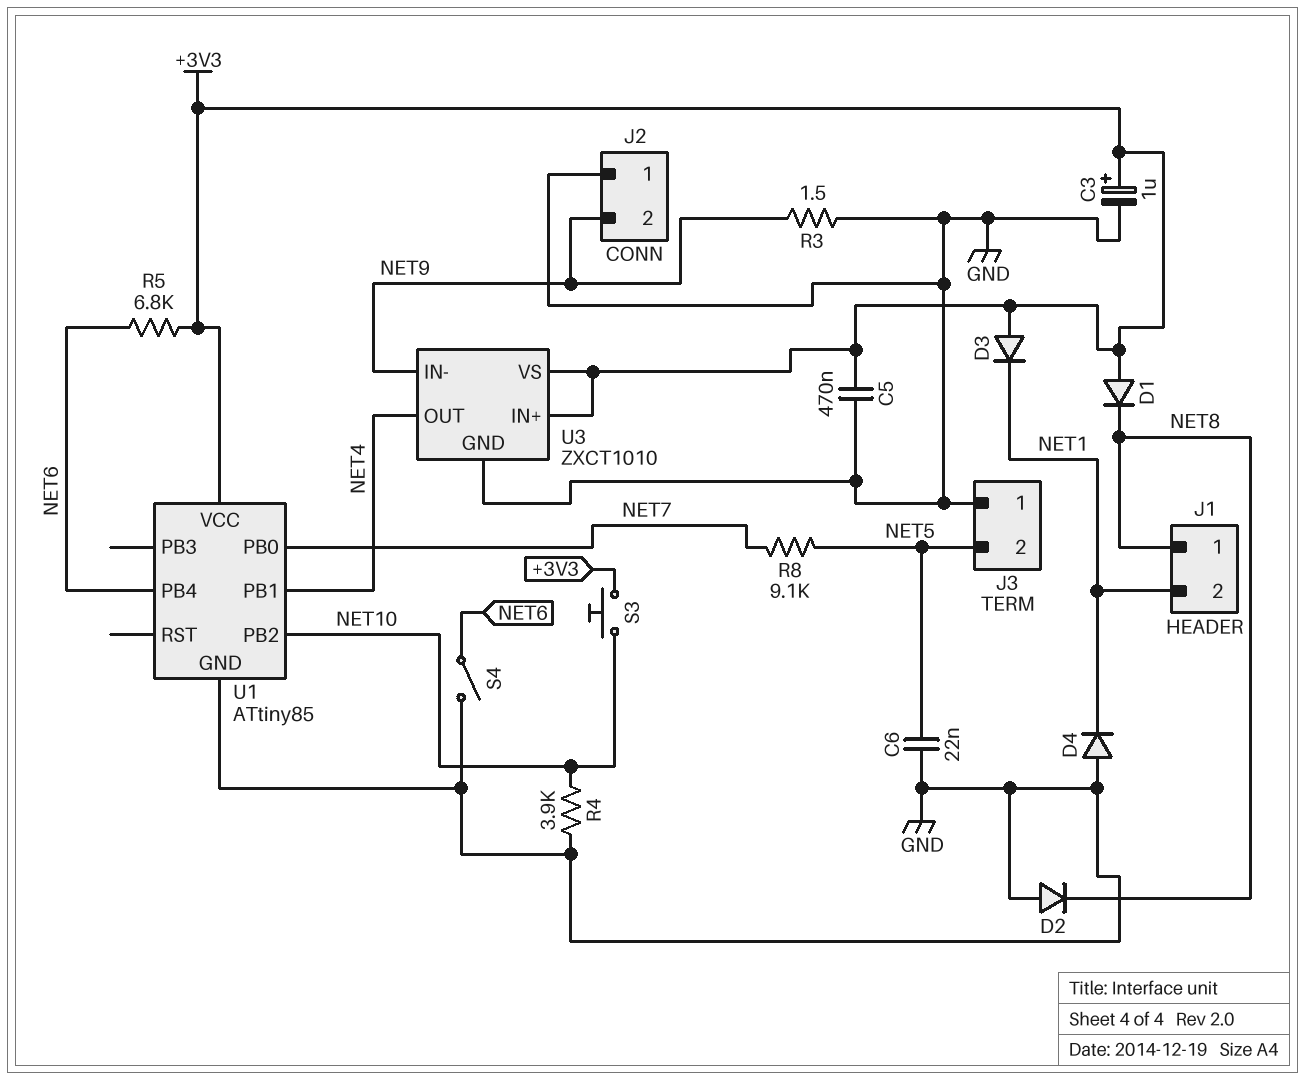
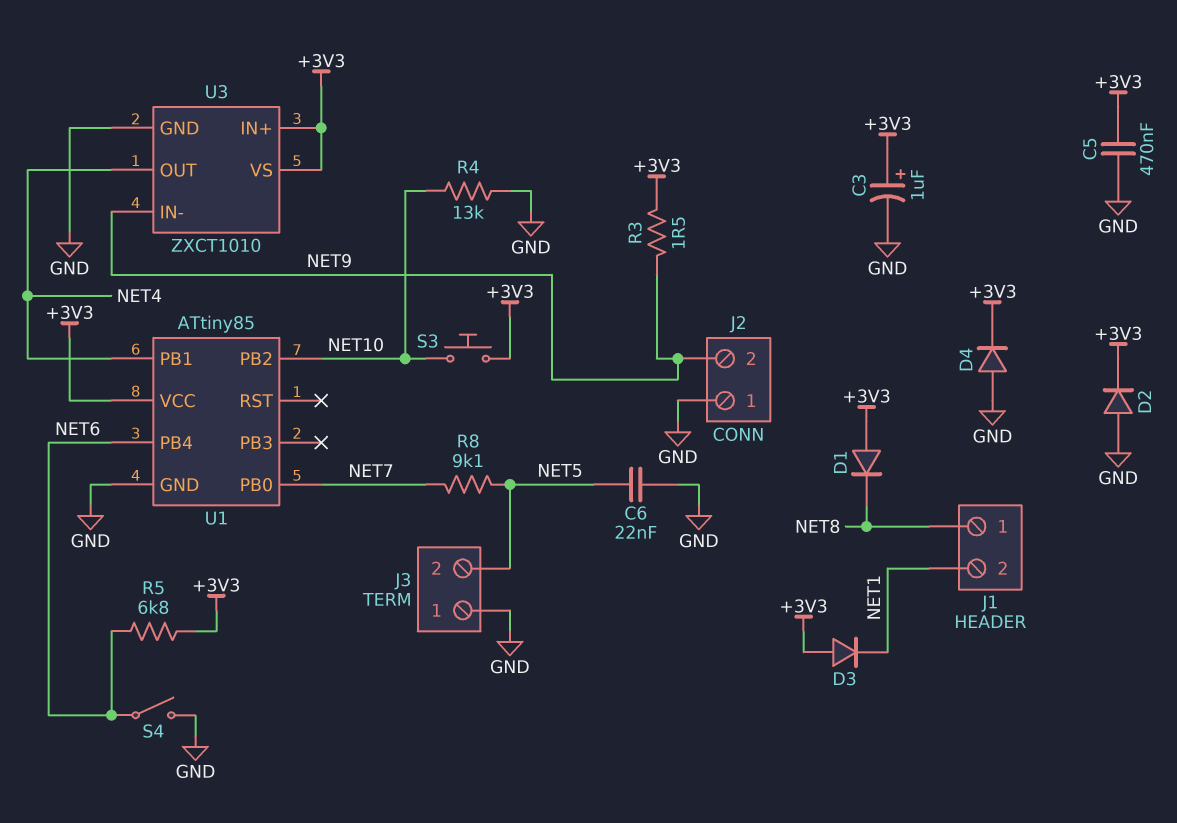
D2: diode (A GND, K NET8) -> diode (A GND, K +3V3)
D4: diode (A GND, K NET1) -> diode (A GND, K +3V3)
R3: 1.5 (GND, NET9) -> 1.5 (+3V3, NET9)
R4: 3.9k (GND, NET10) -> 13k (GND, NET10)

